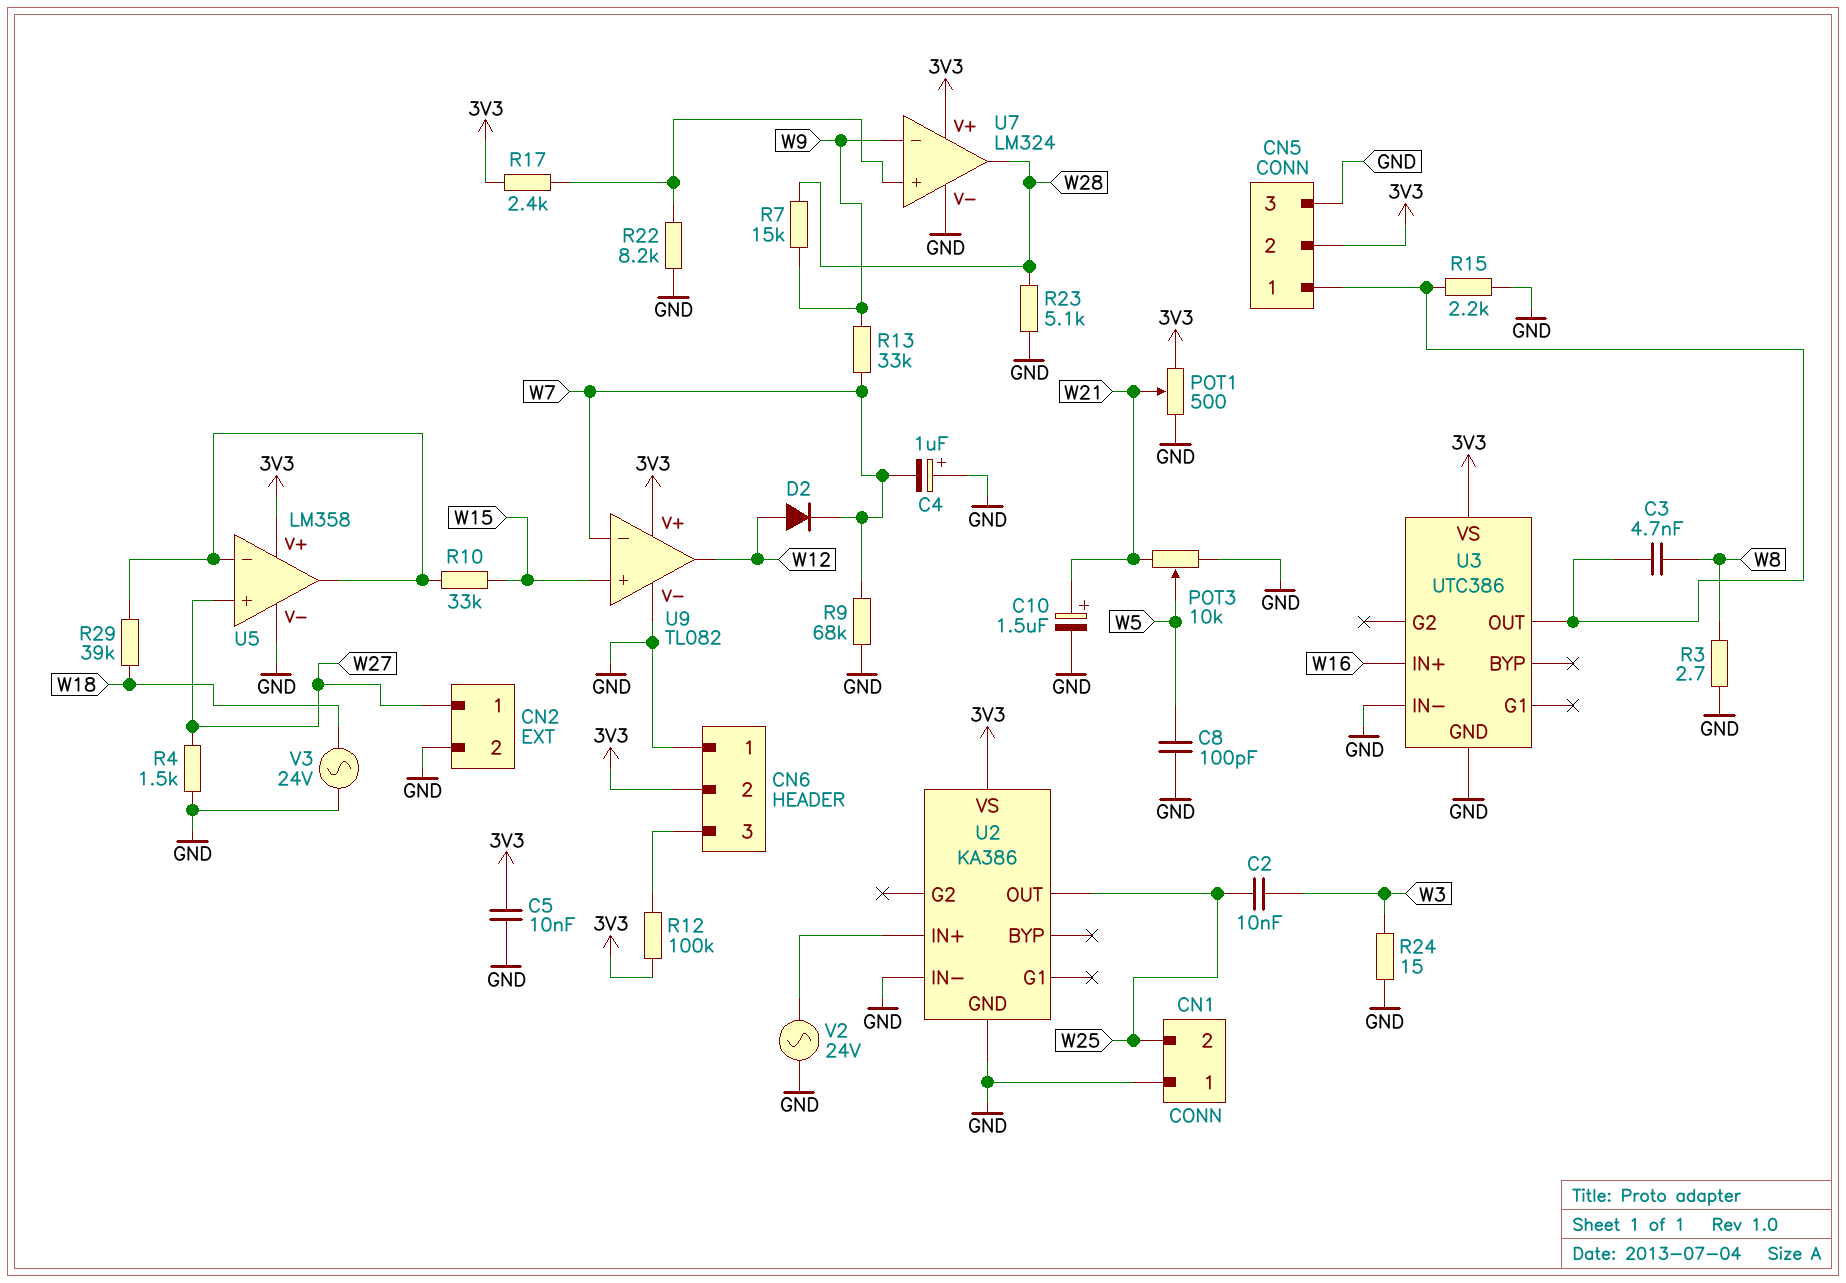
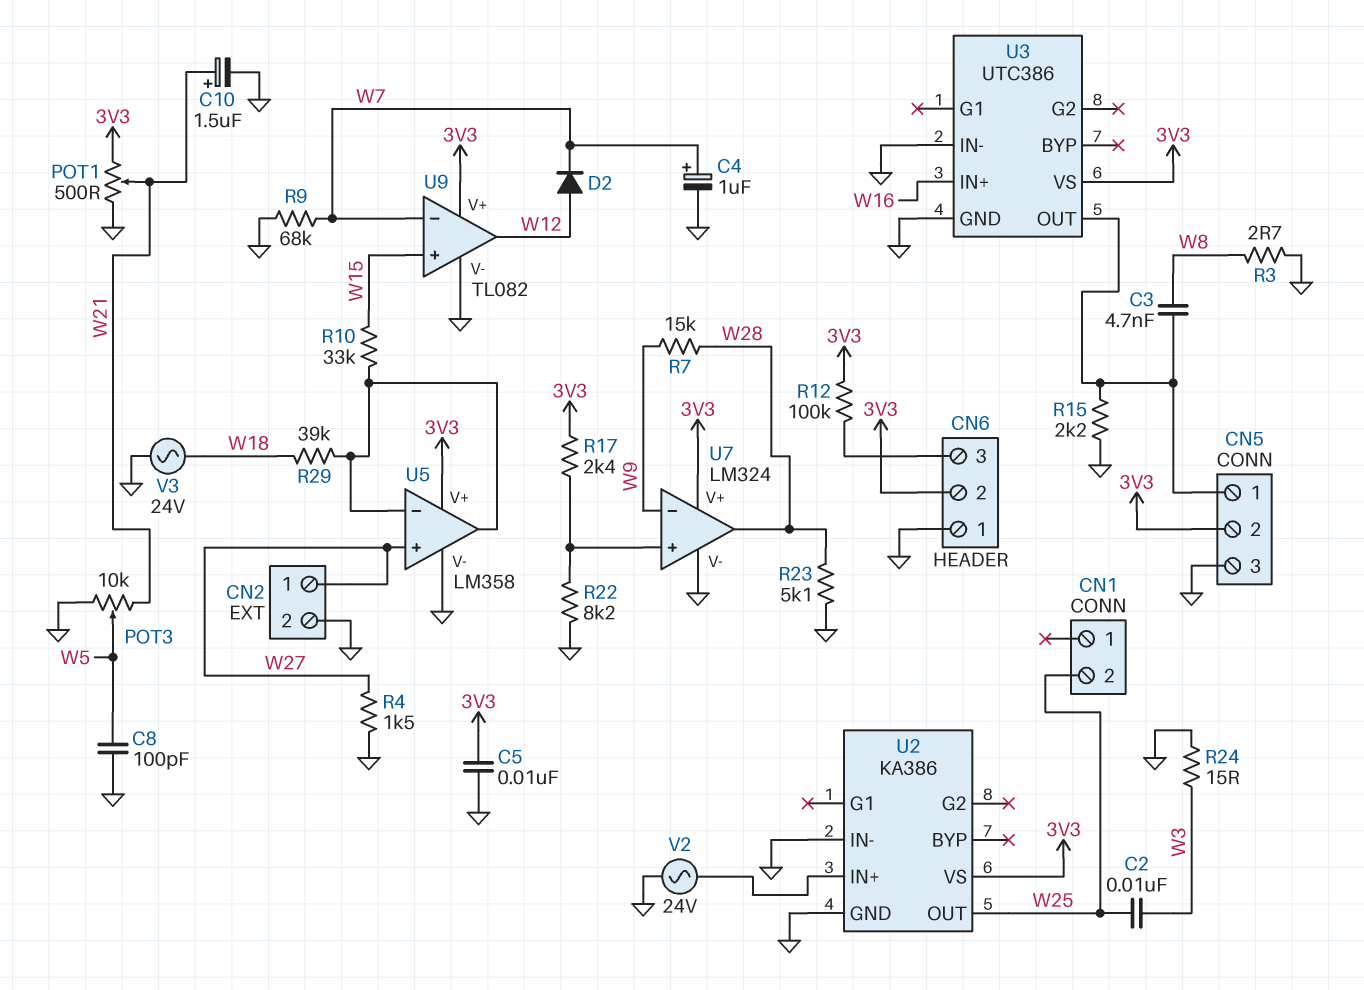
C4: 1uF (plus GND, minus W7) -> 1uF (plus W7, minus GND)
CN1 pin 1: GND -> none
R13: 33k (W7, W9) -> none

